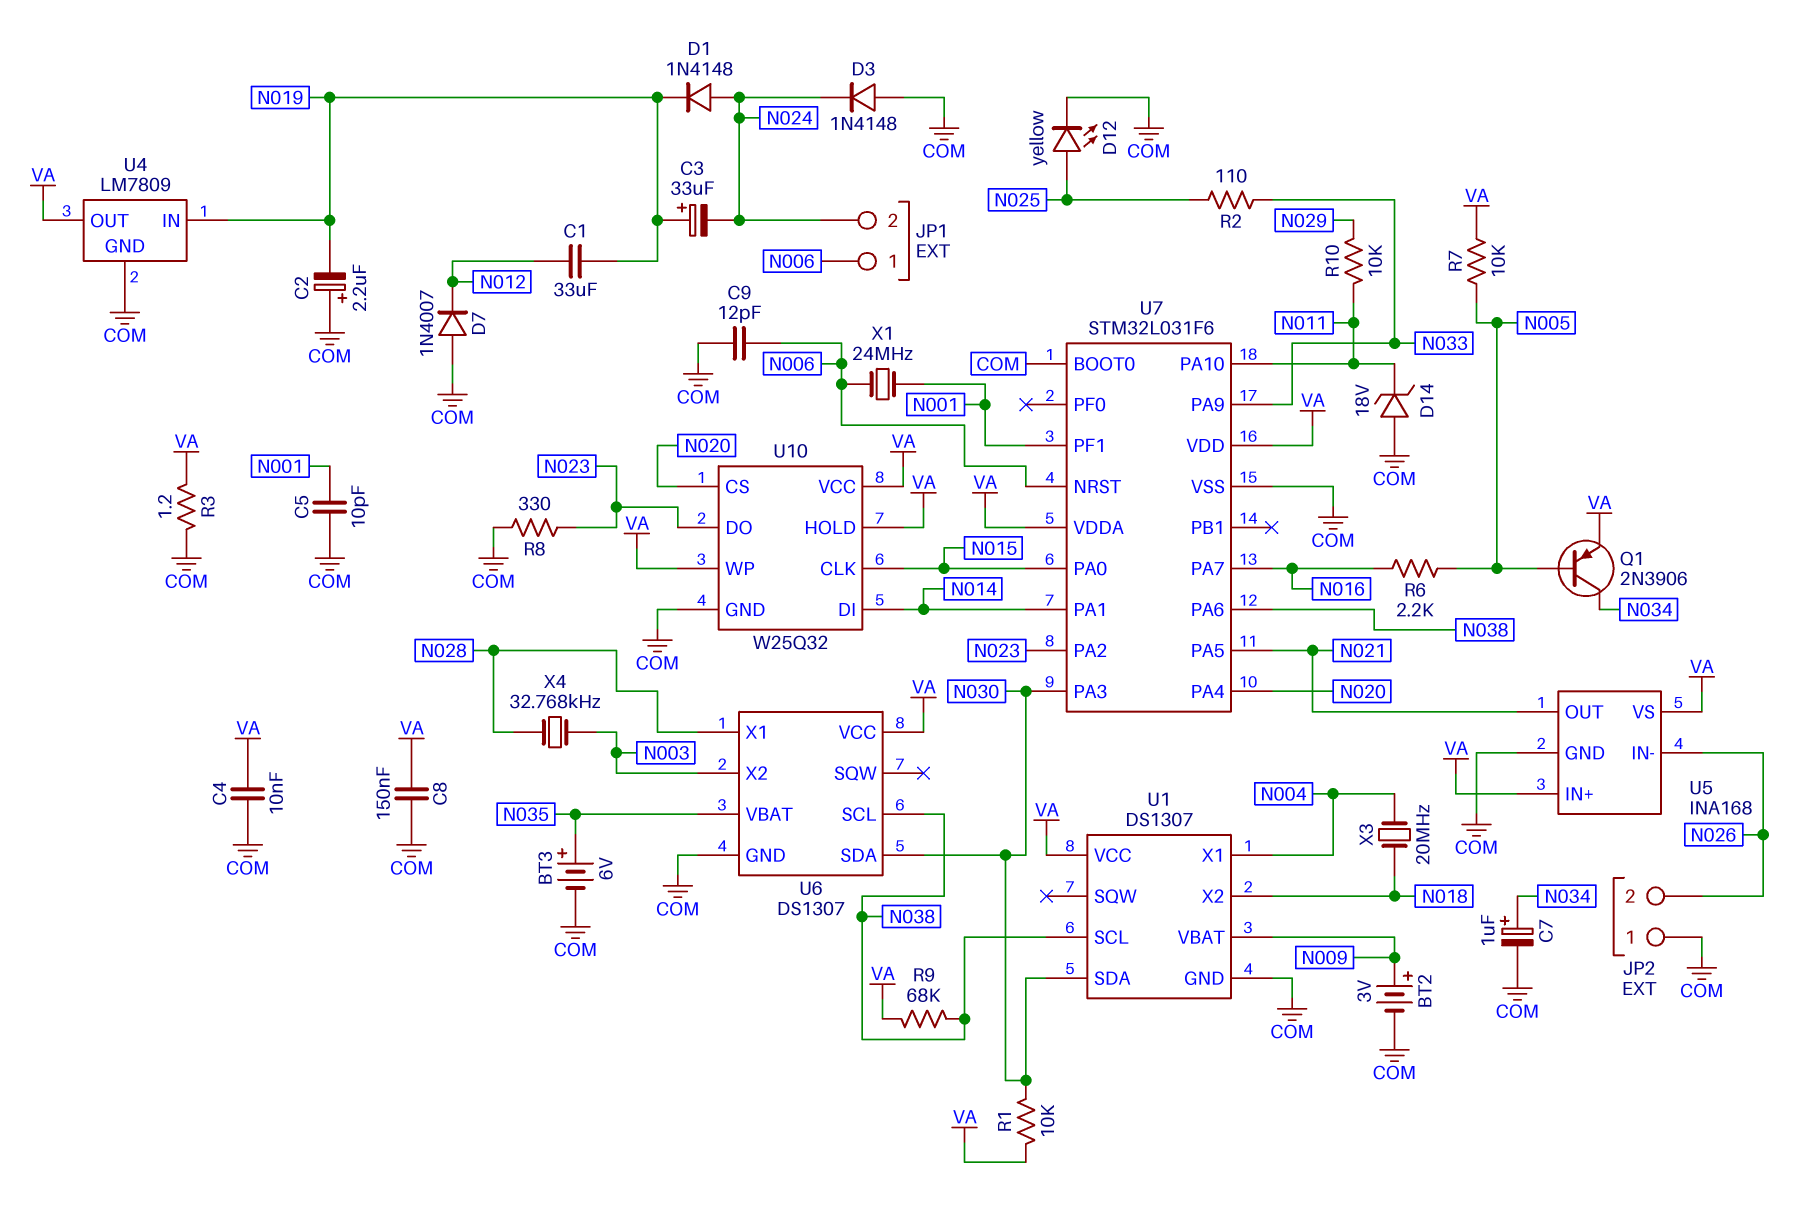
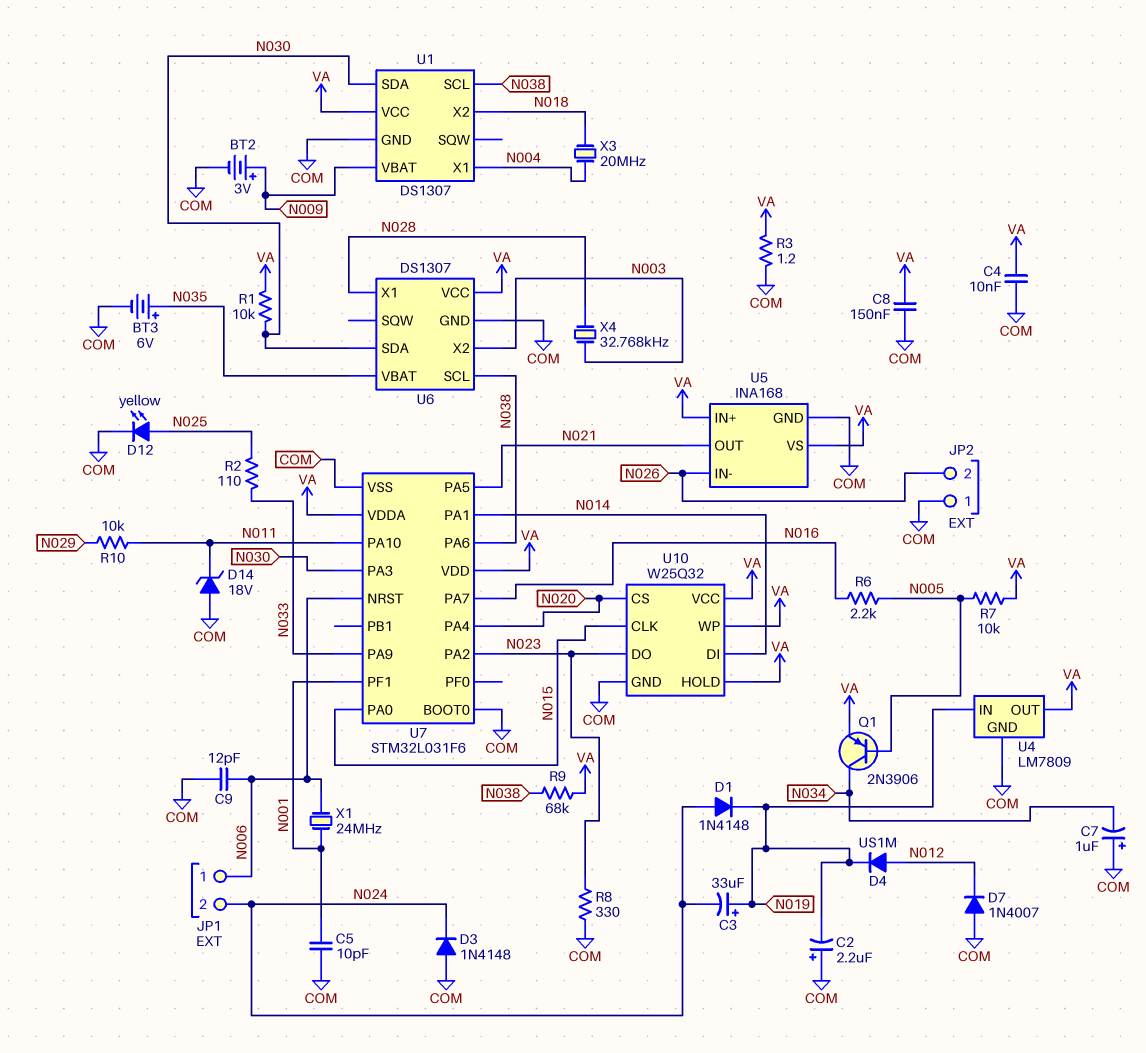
C1: 33uF (N012, N019) -> none
C7: 1uF (plus N034, minus COM) -> 1uF (plus COM, minus N034)
D4: none -> diode US1M (A N012, K N019)

